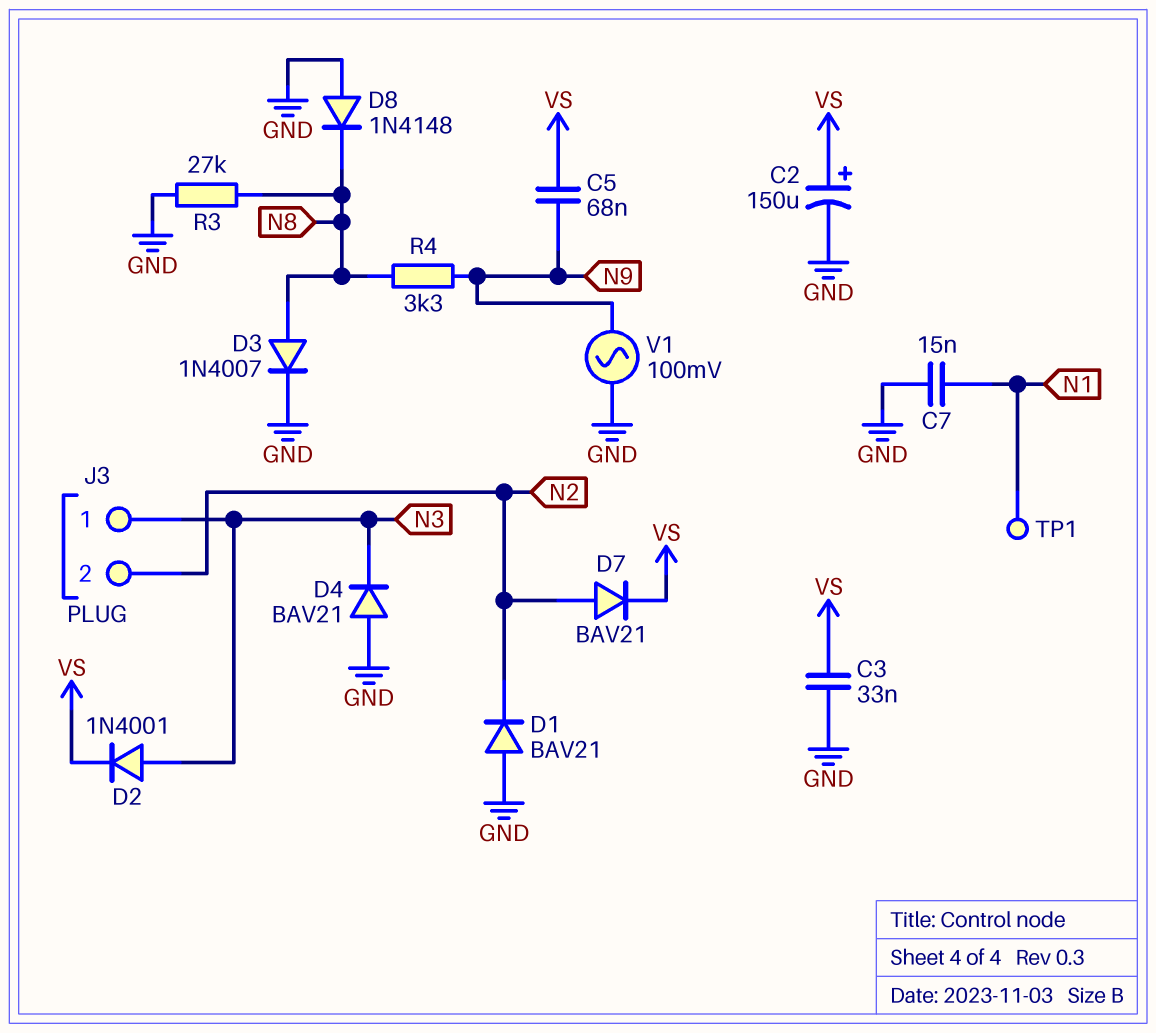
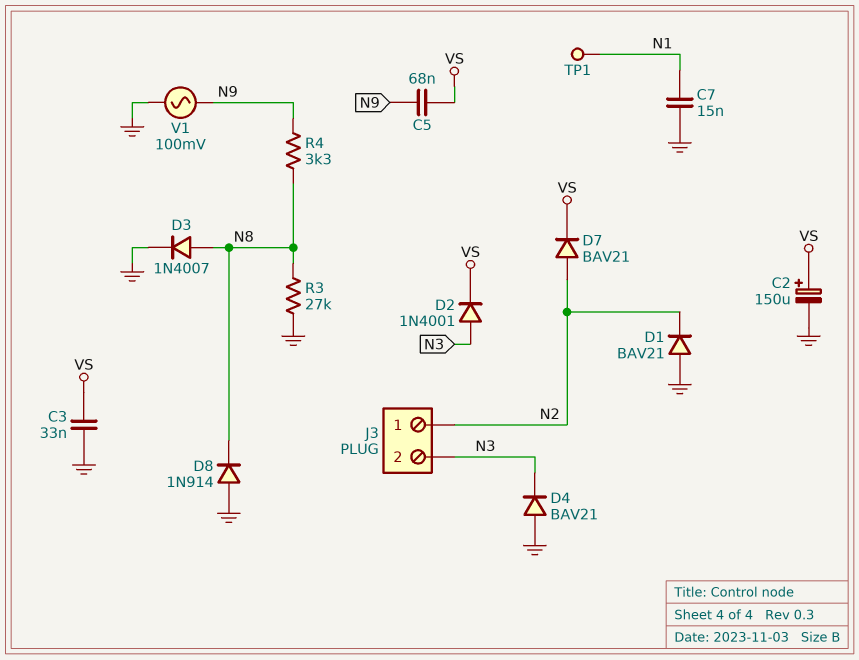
D8: diode 1N4148 (A GND, K N8) -> diode 1N914 (A GND, K N8)
J3 pin 1: N3 -> N2
J3 pin 2: N2 -> N3

